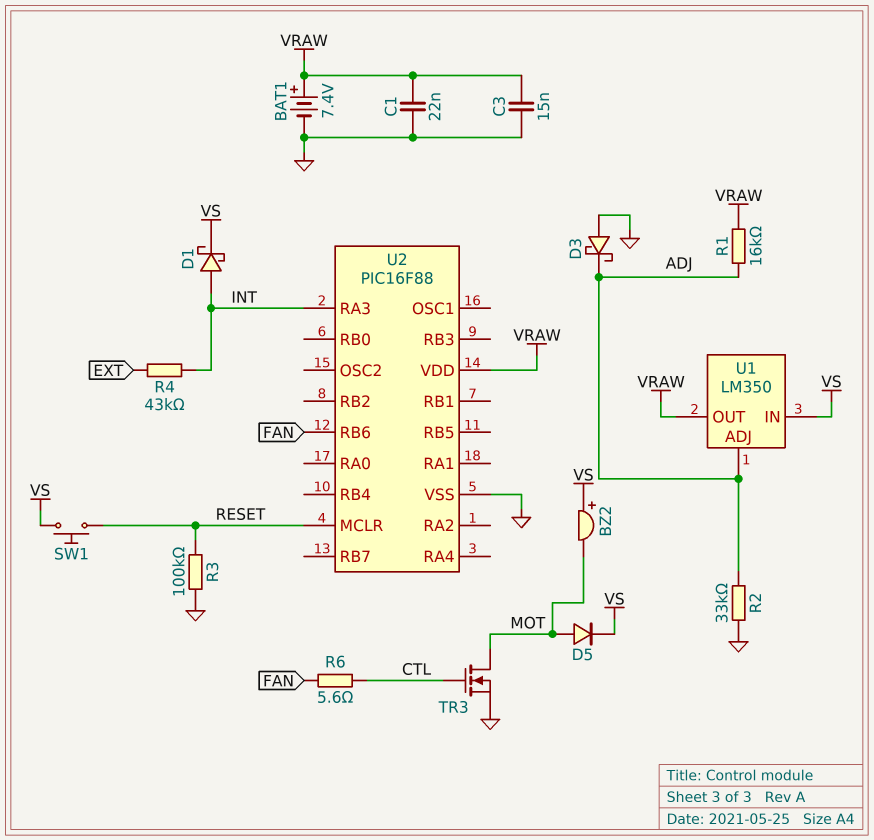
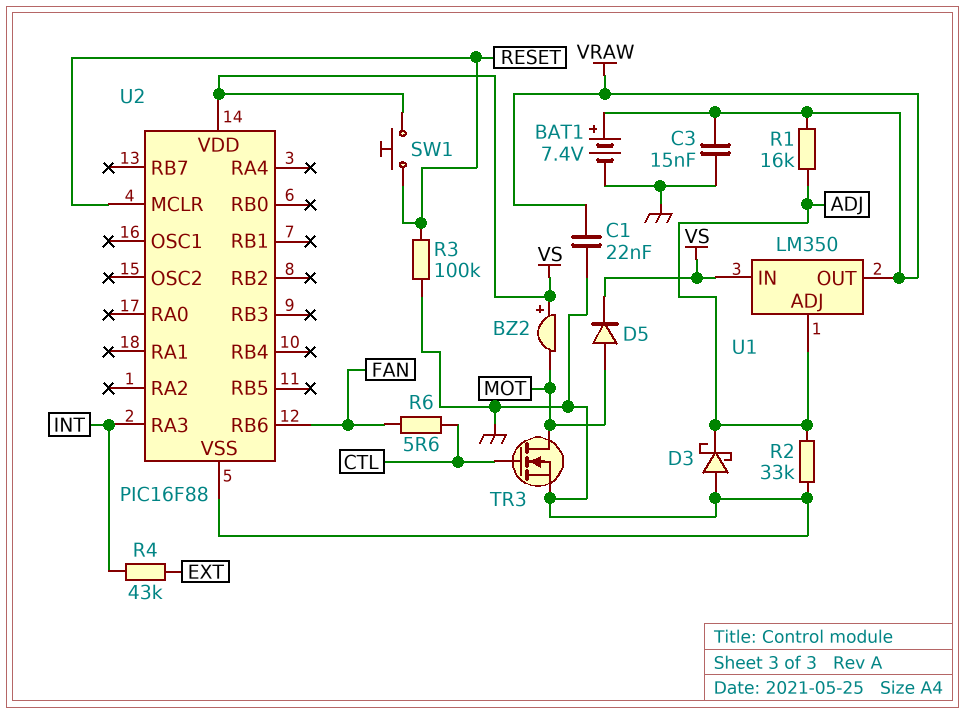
D1: schottky (A INT, K VS) -> none
U2 pin VDD: VRAW -> VS

